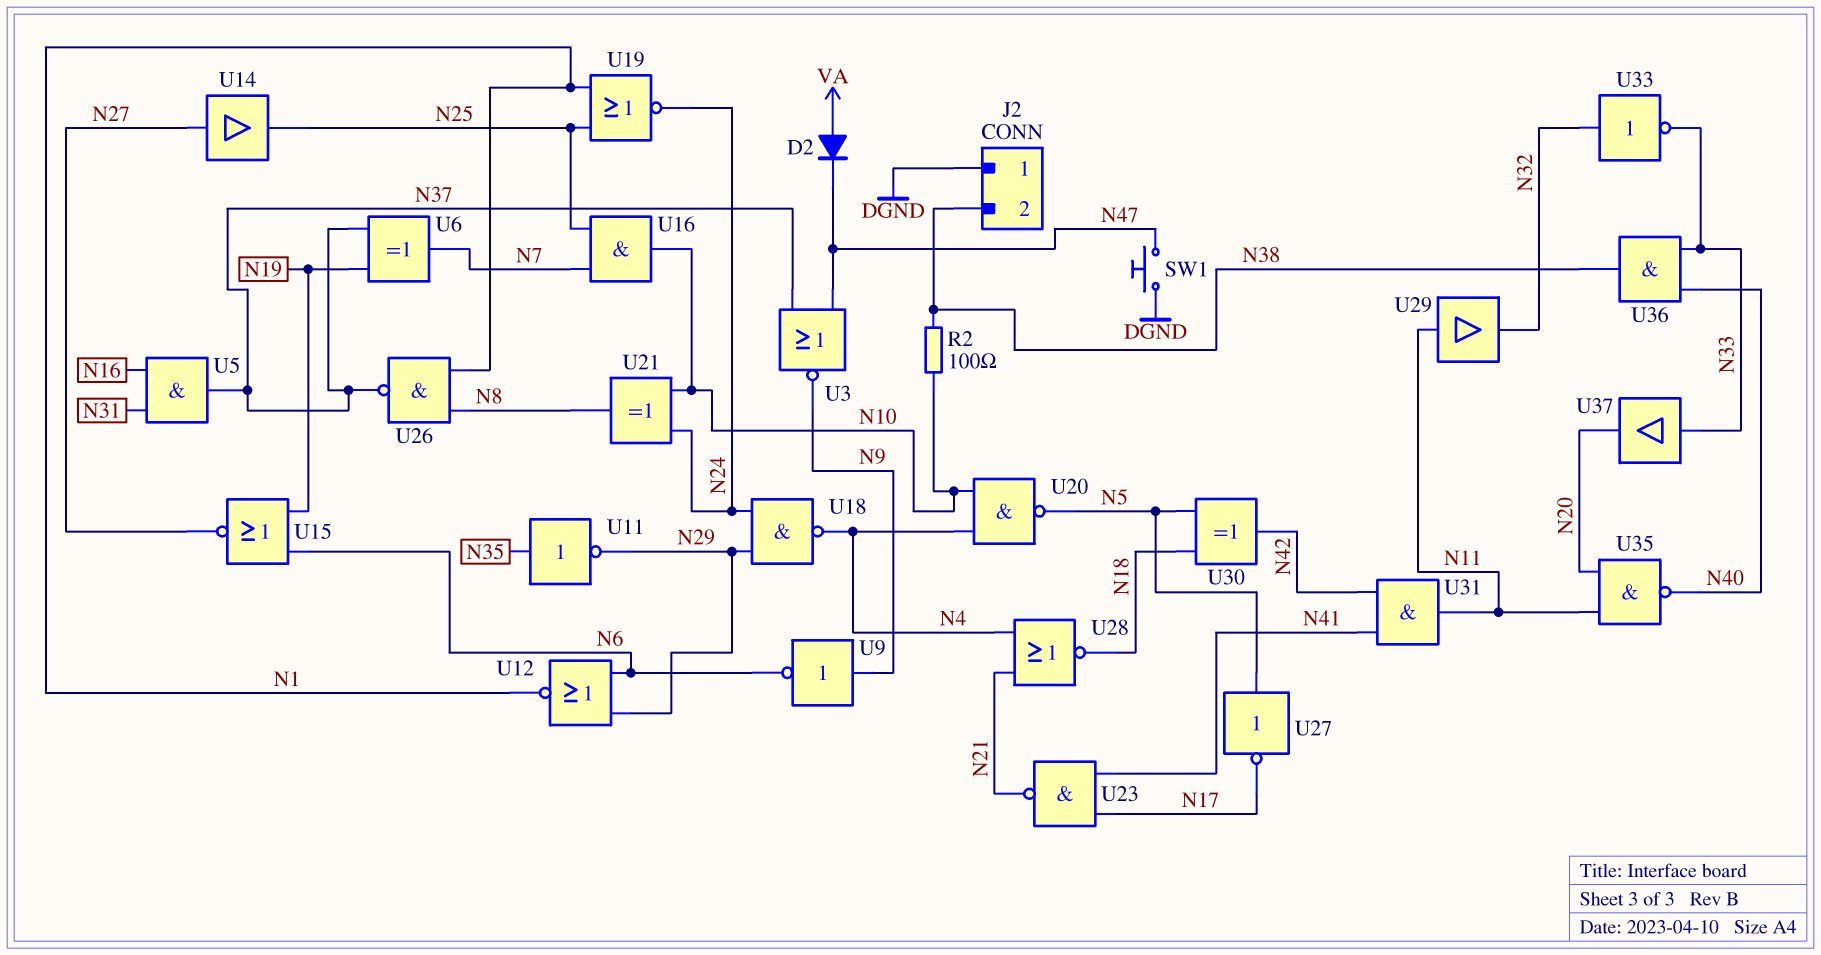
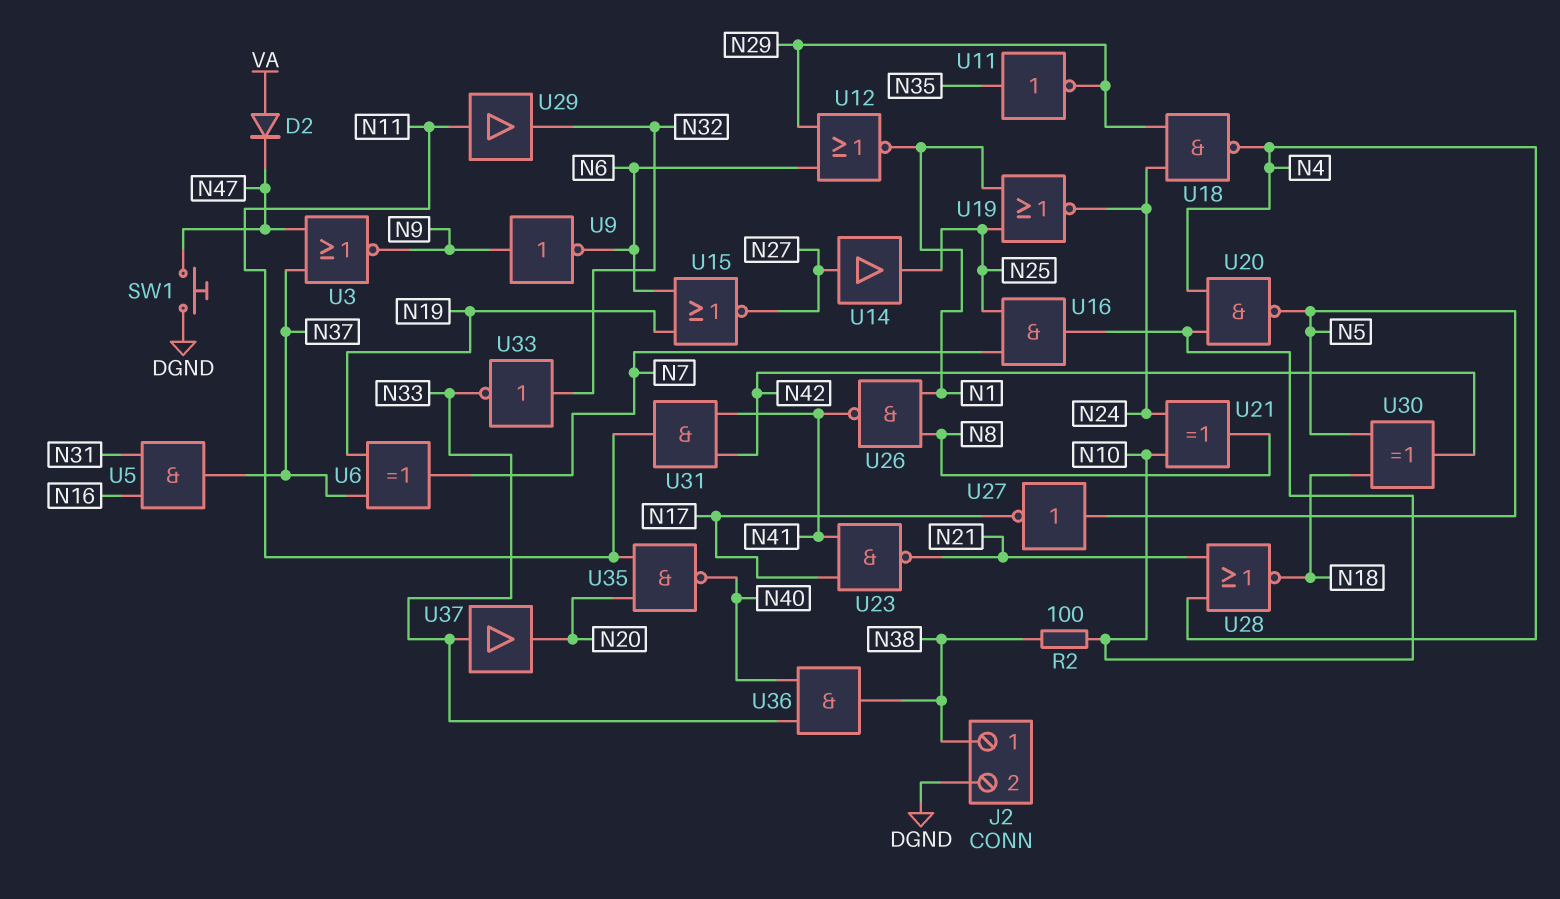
J2 pin 1: DGND -> N38
J2 pin 2: N38 -> DGND
U26: NAND (in N1, in N8, out N37) -> NAND (in N1, in N8, out N41)

